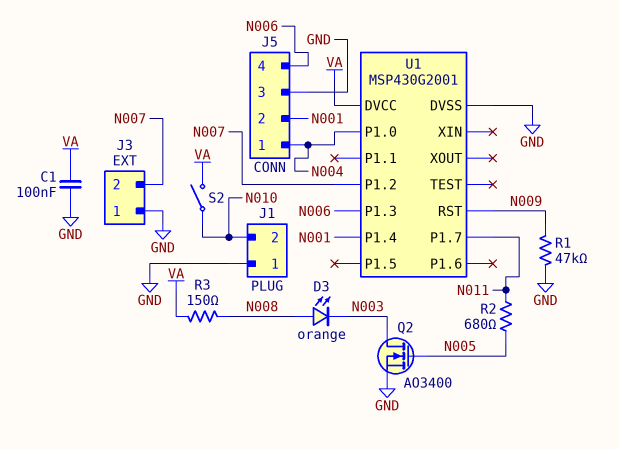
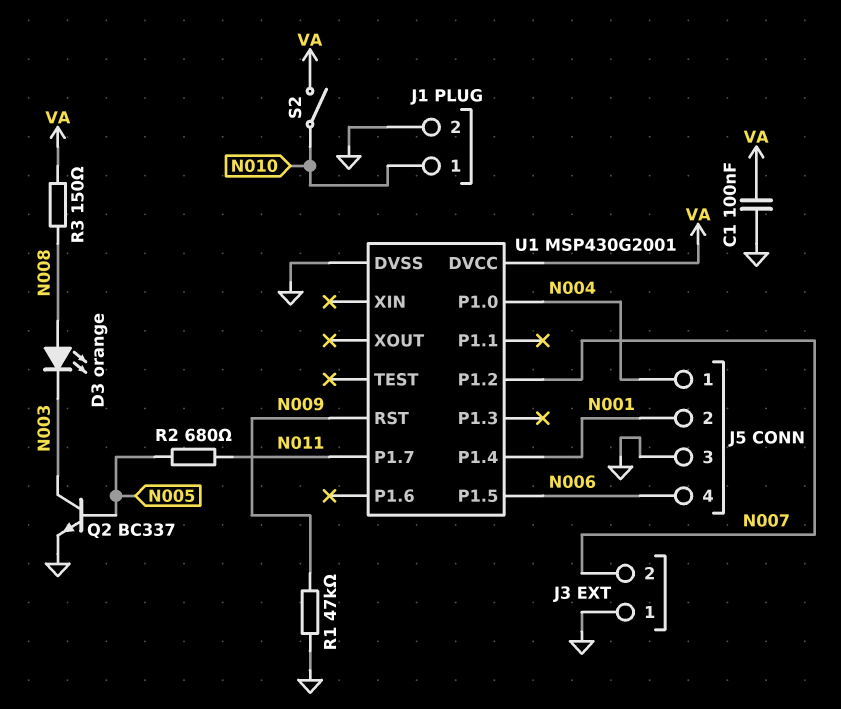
J1 pin 1: GND -> N010
J1 pin 2: N010 -> GND
Q2: NMOS AO3400 (G N005, D N003, S GND) -> NPN BC337 (B N005, C N003, E GND)
U1 pin P1.3: N006 -> none
U1 pin P1.5: none -> N006

